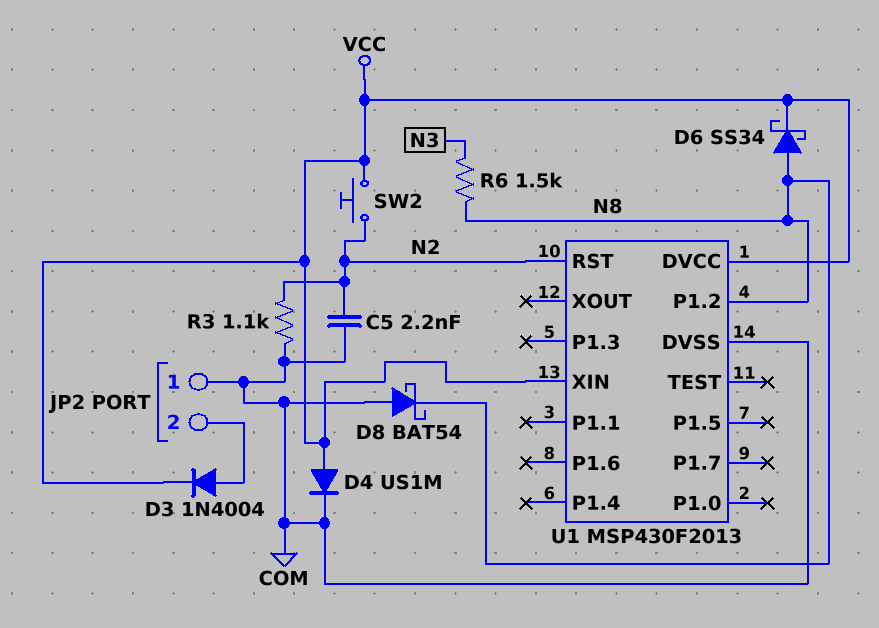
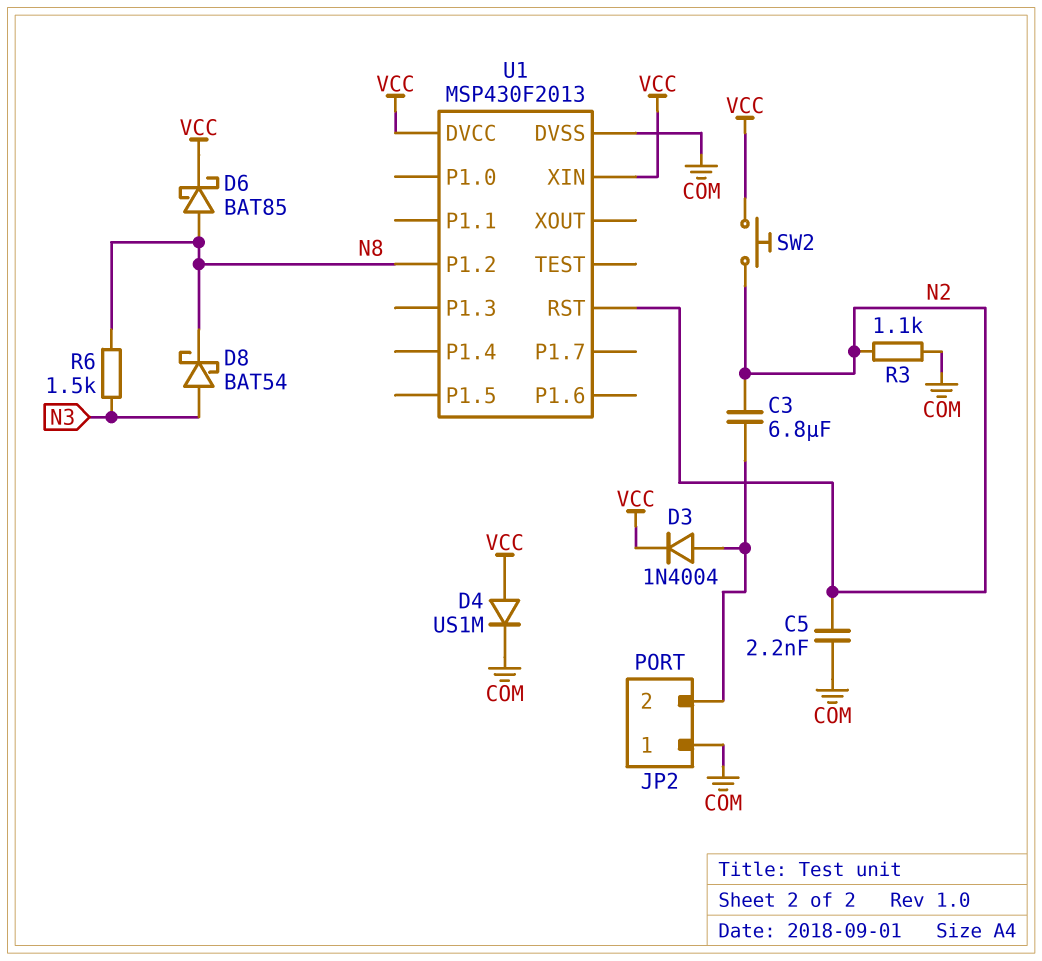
C3: none -> 6.8uF (JP2/2, N2)
D6: schottky SS34 (A N8, K VCC) -> schottky BAT85 (A N8, K VCC)
D8: schottky BAT54 (A COM, K N8) -> schottky BAT54 (A N3, K N8)

